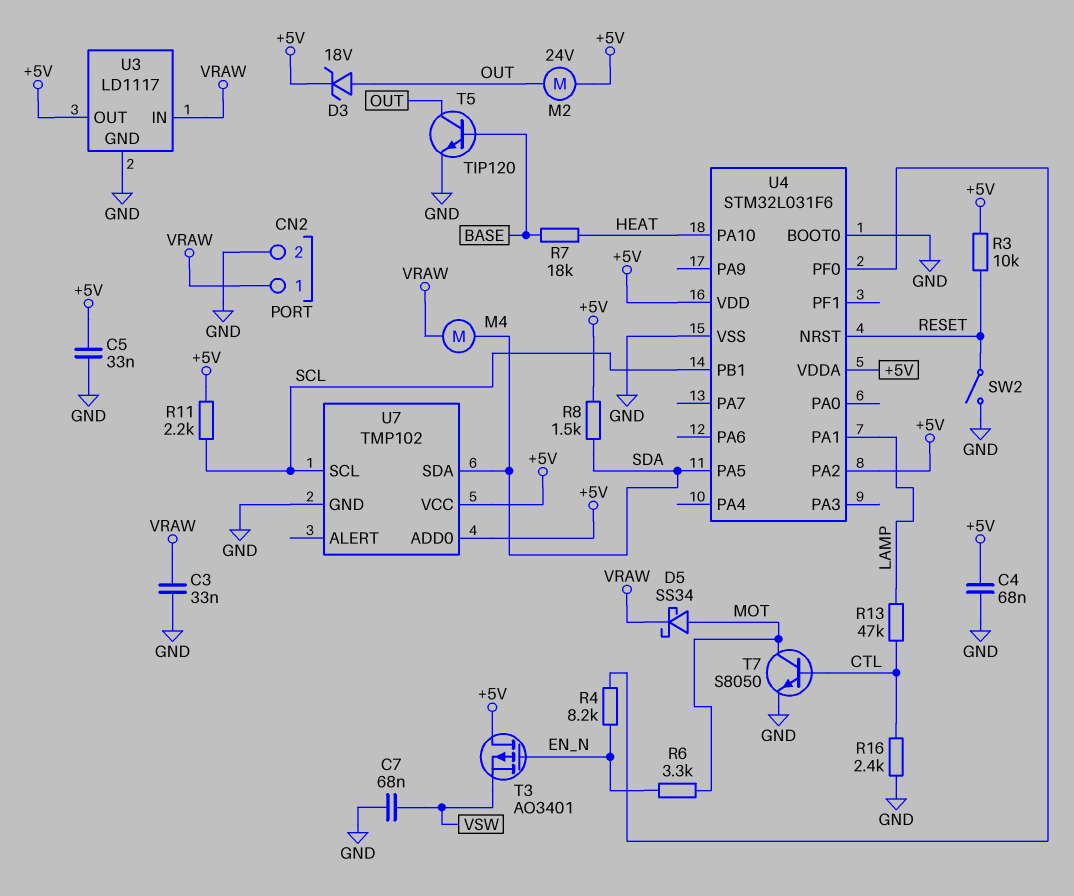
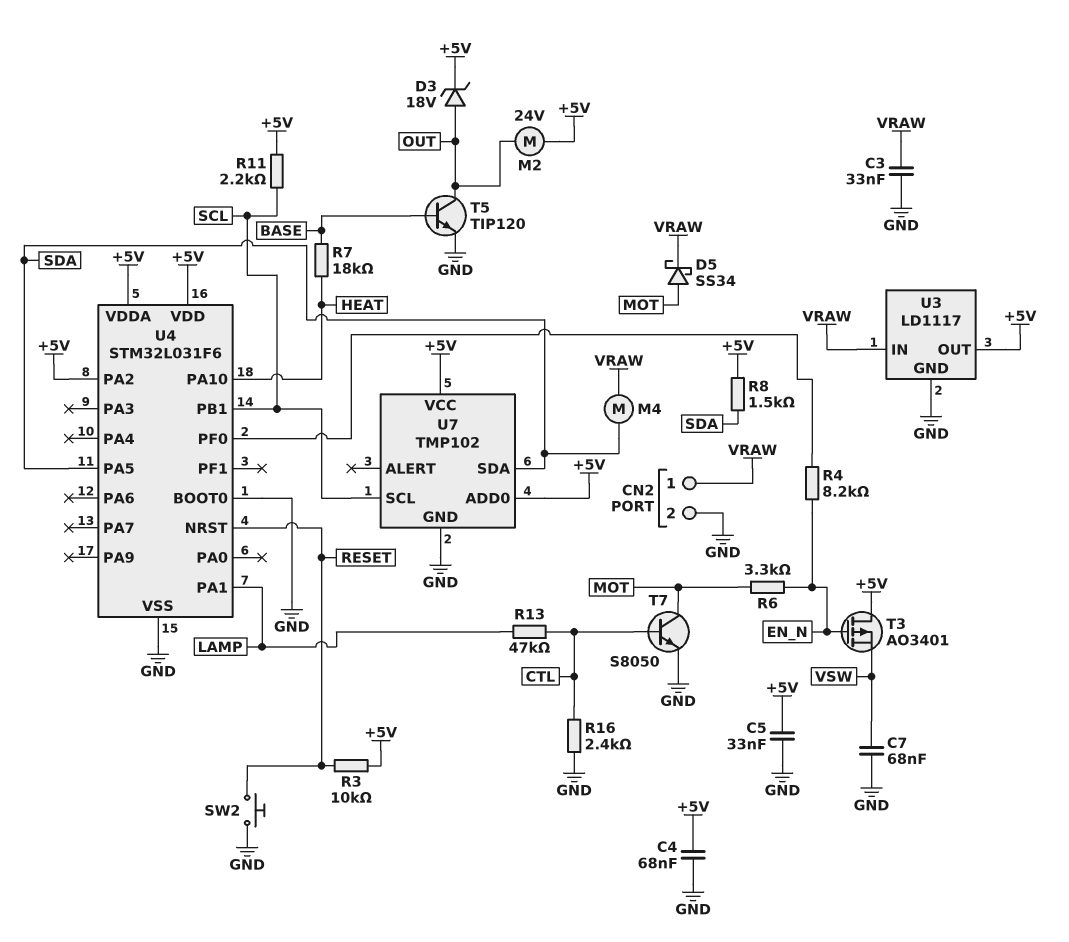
SW2: switch (GND, RESET) -> button (GND, RESET)

